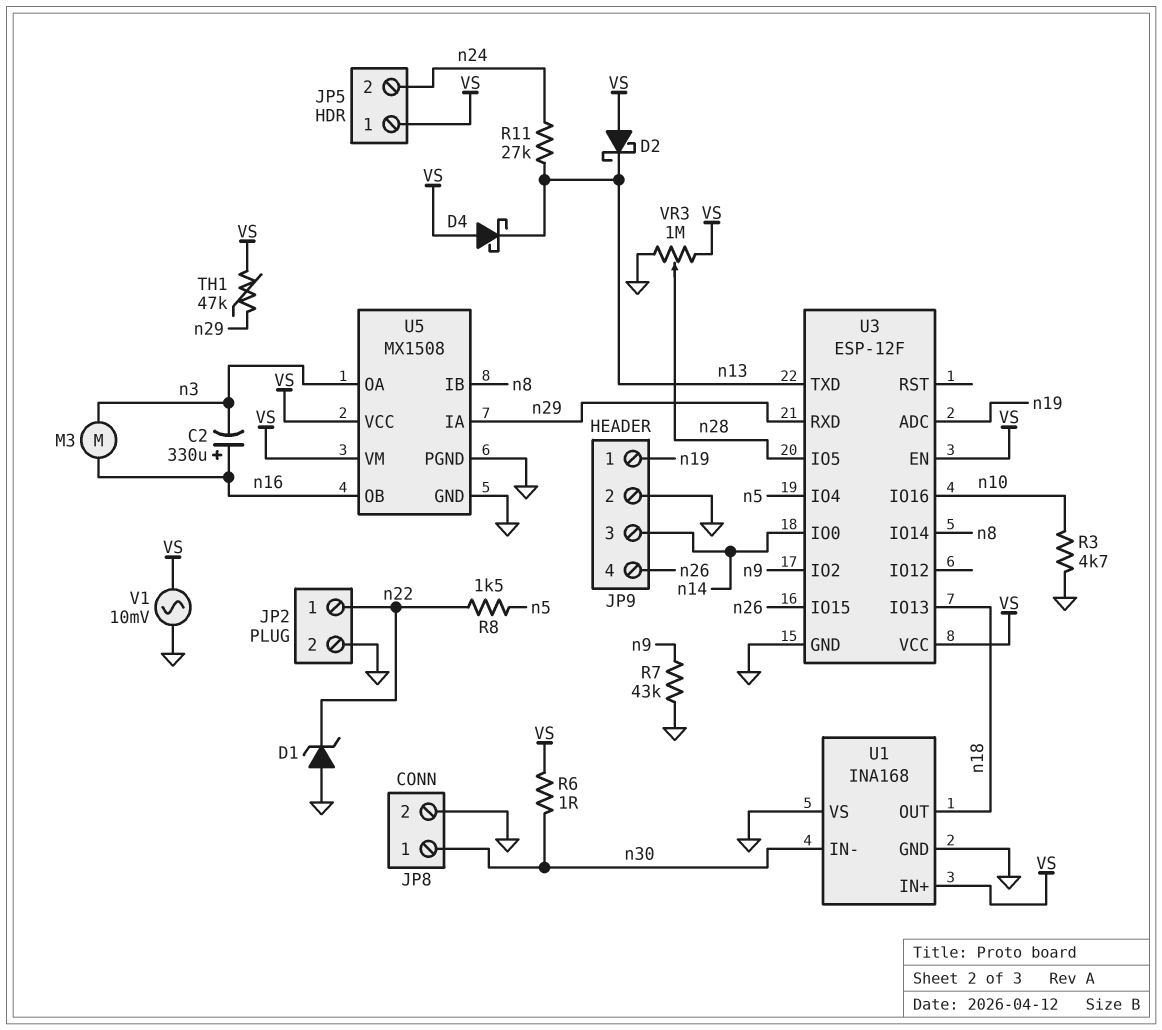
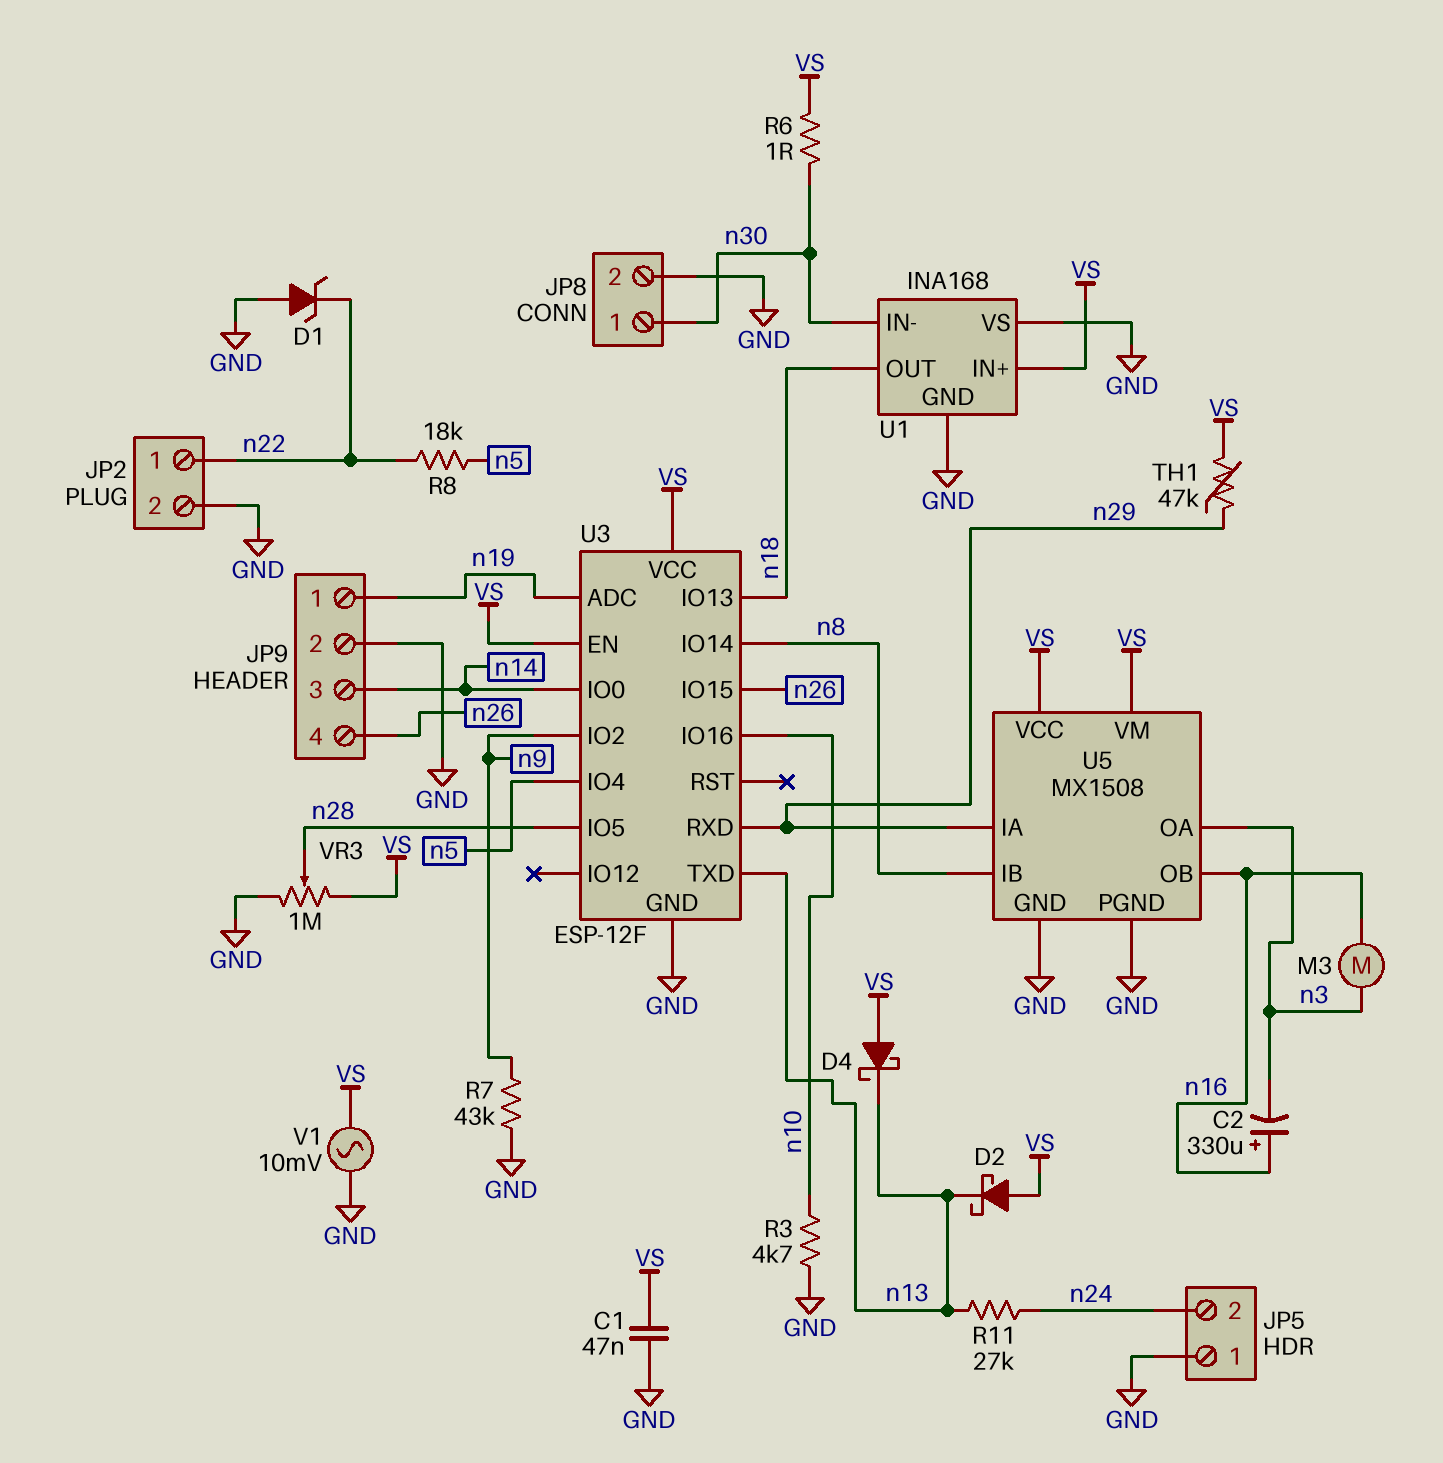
C1: none -> 47nF (GND, VS)
JP5 pin 1: VS -> GND
R8: 1.5k (n5, n22) -> 18k (n5, n22)

